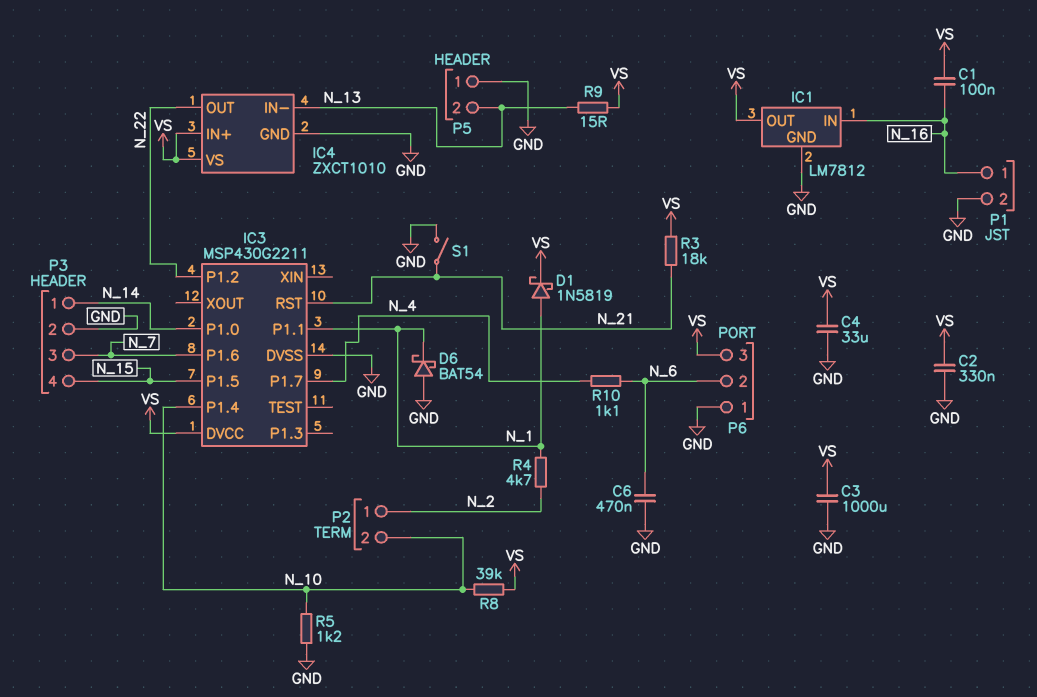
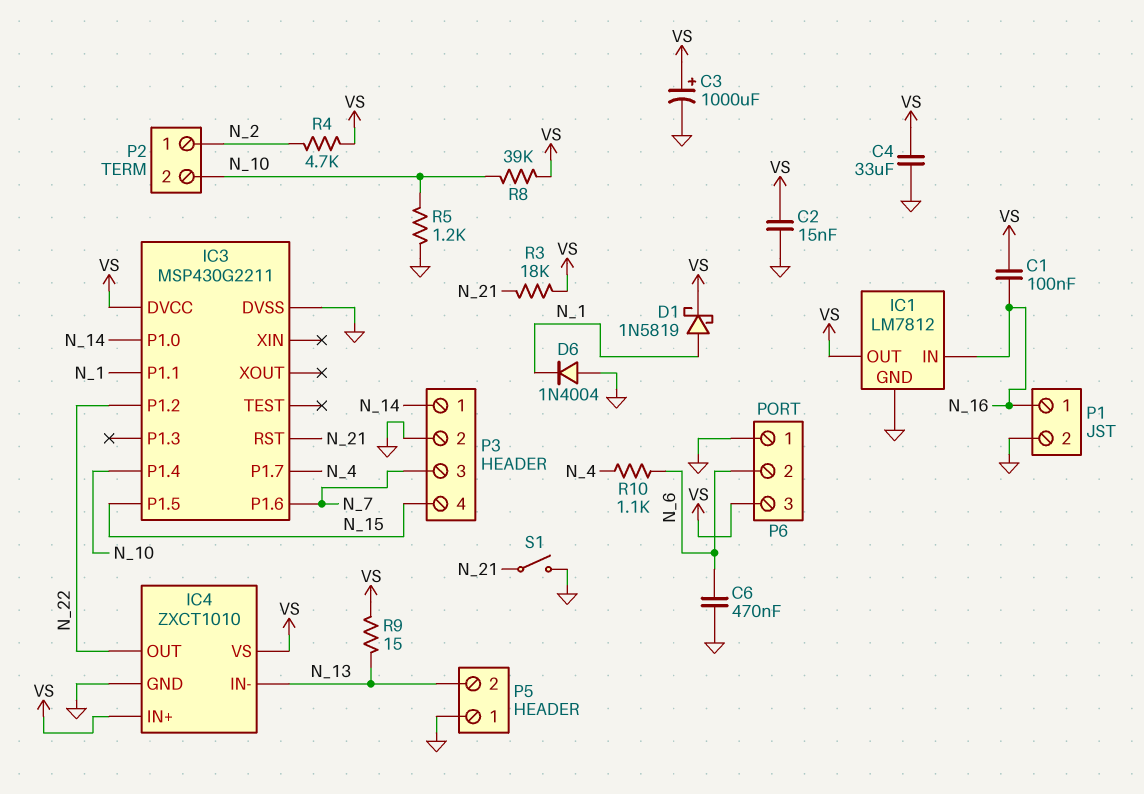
C2: 330nF (GND, VS) -> 15nF (GND, VS)
C3: 1000uF (GND, VS) -> 1000uF (plus VS, minus GND)
D6: schottky BAT54 (A GND, K N_1) -> diode 1N4004 (A GND, K N_1)
R4: 4.7k (N_1, N_2) -> 4.7k (N_2, VS)

